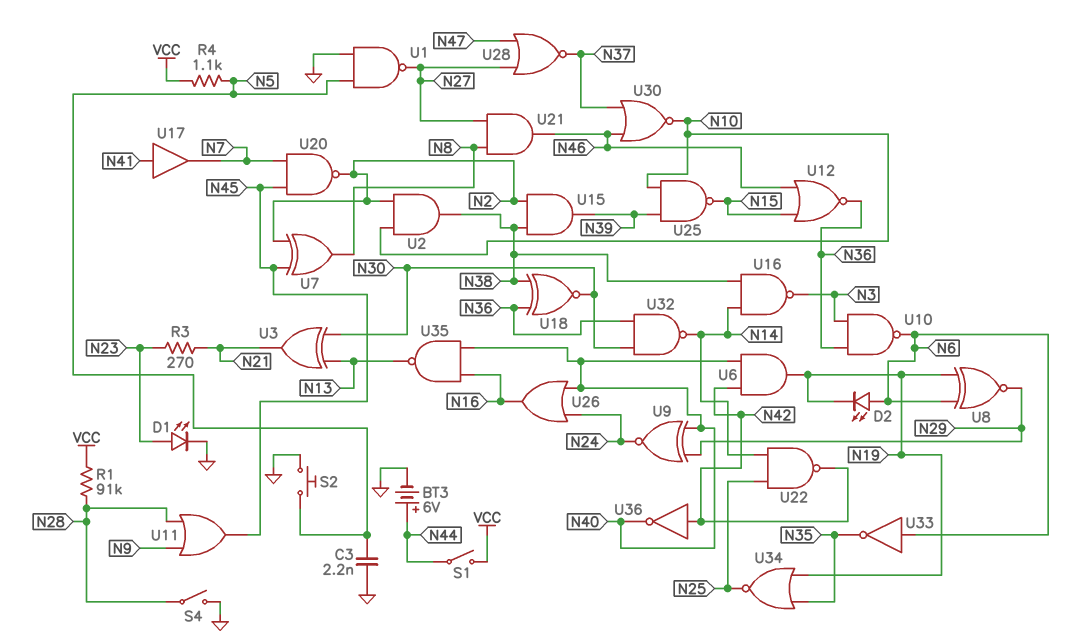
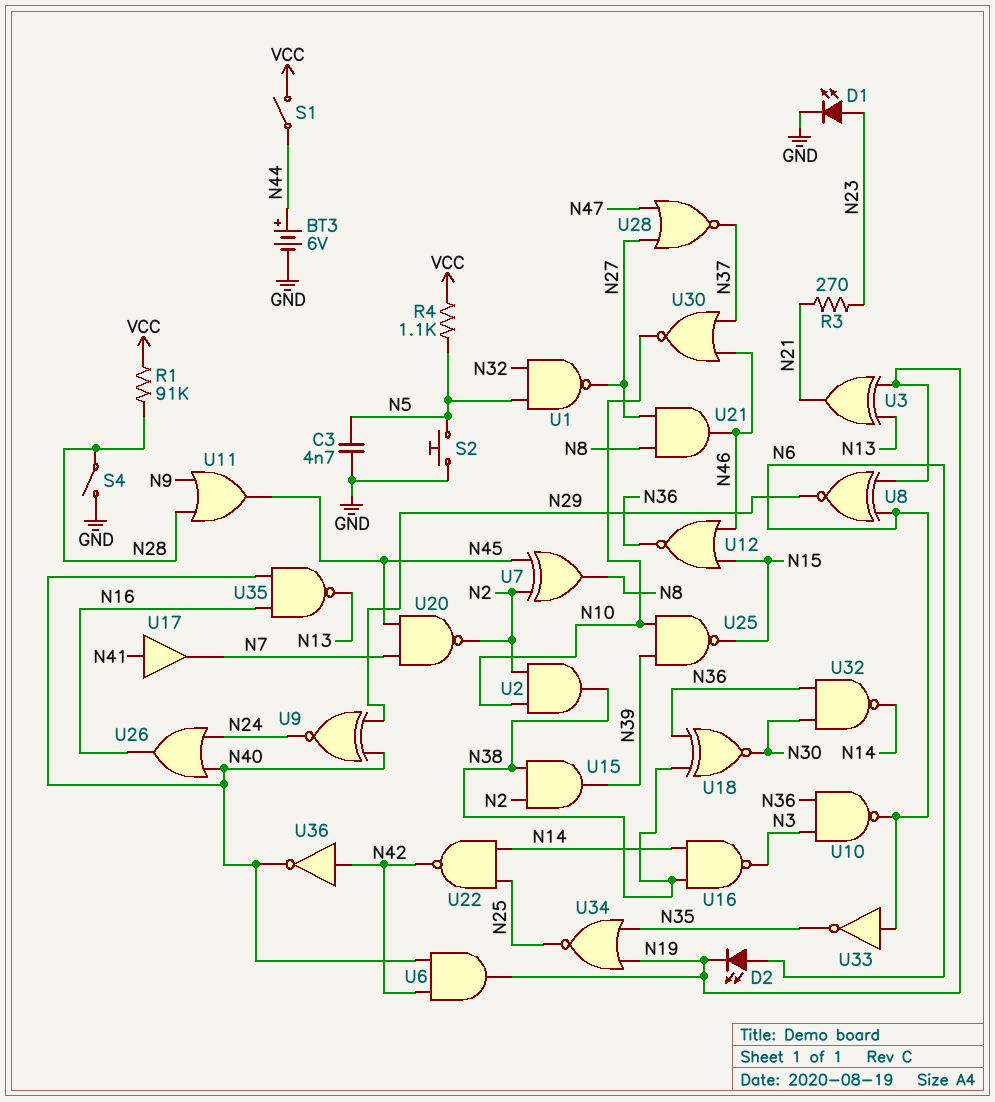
C3: 2.2nF (GND, N5) -> 4.7nF (GND, N5)
U1: NAND (in GND, in N5, out N27) -> NAND (in N5, in N32, out N27)
U3: XOR (in N13, in N30, out N21) -> XOR (in N13, in N19, out N21)

